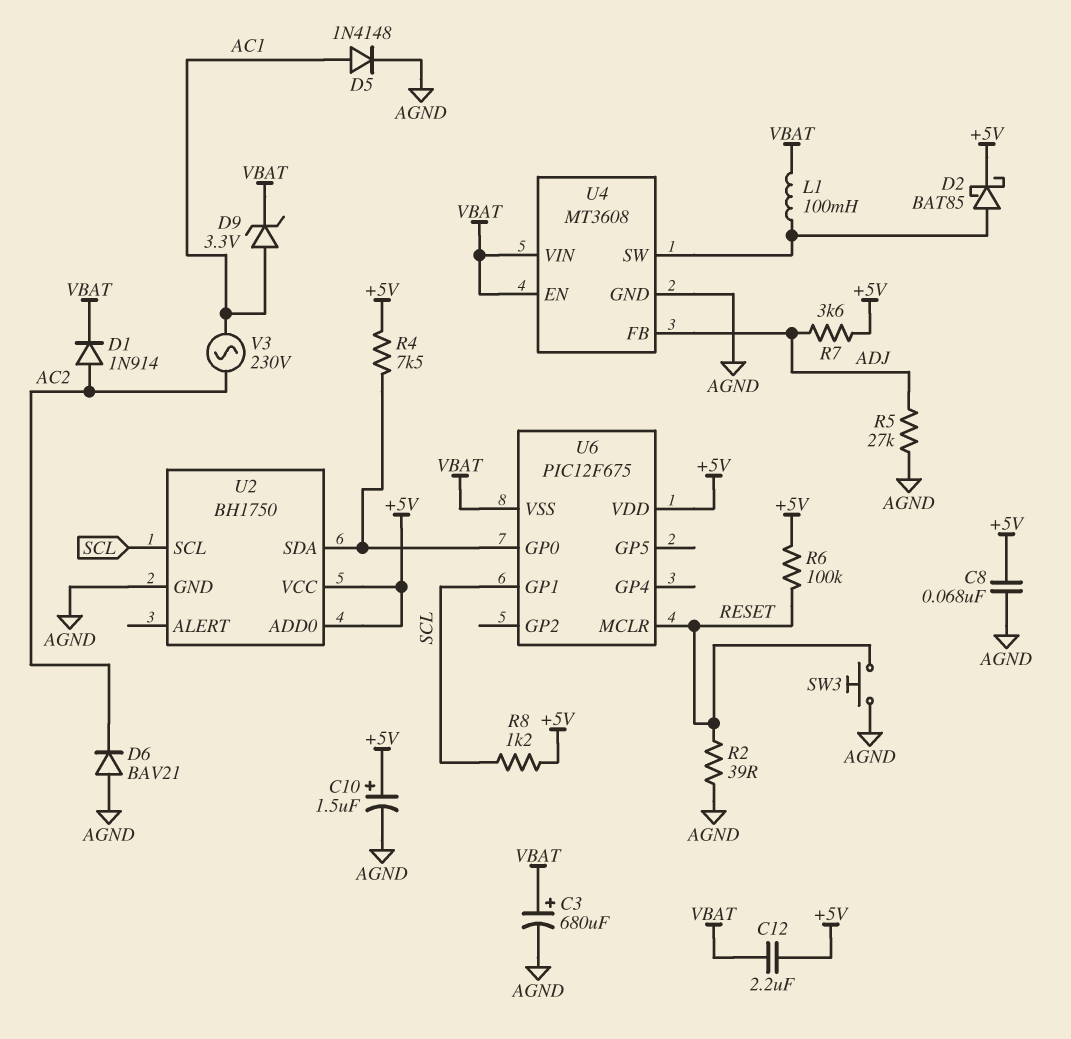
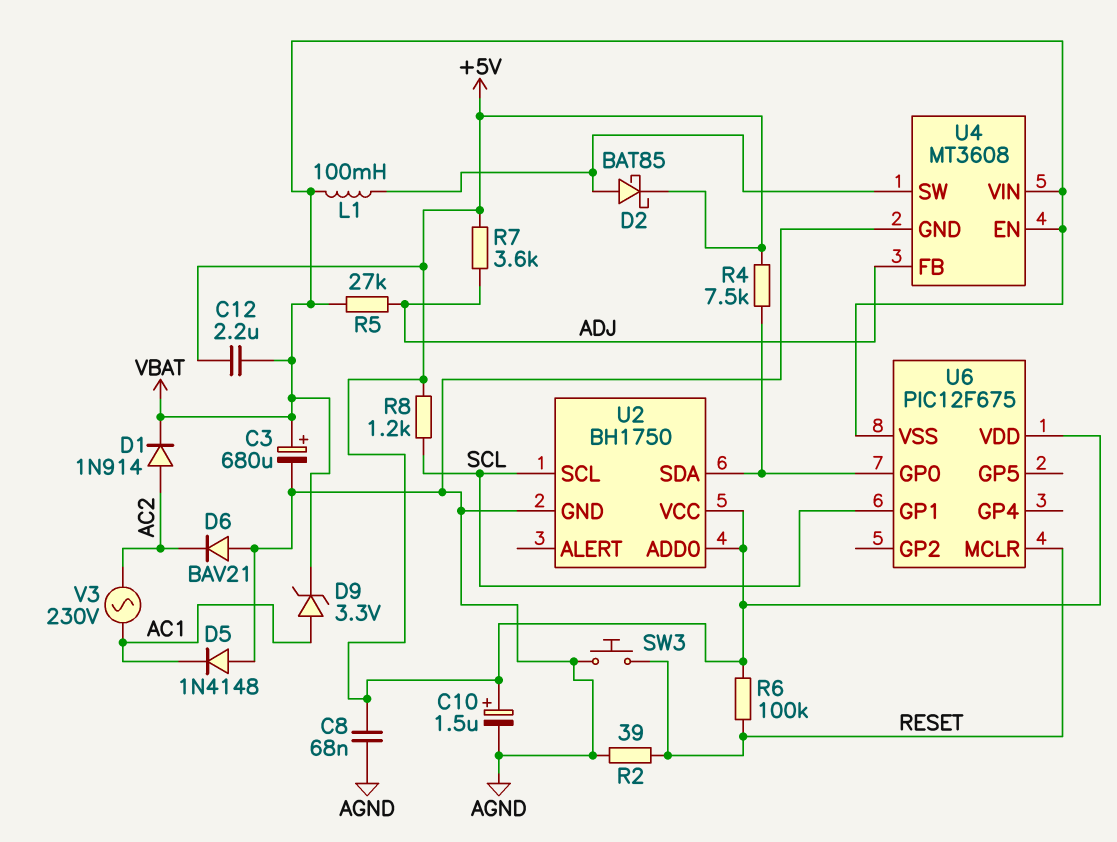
D5: diode 1N4148 (A AC1, K AGND) -> diode 1N4148 (A AGND, K AC1)
R5: 27k (ADJ, AGND) -> 27k (ADJ, VBAT)

